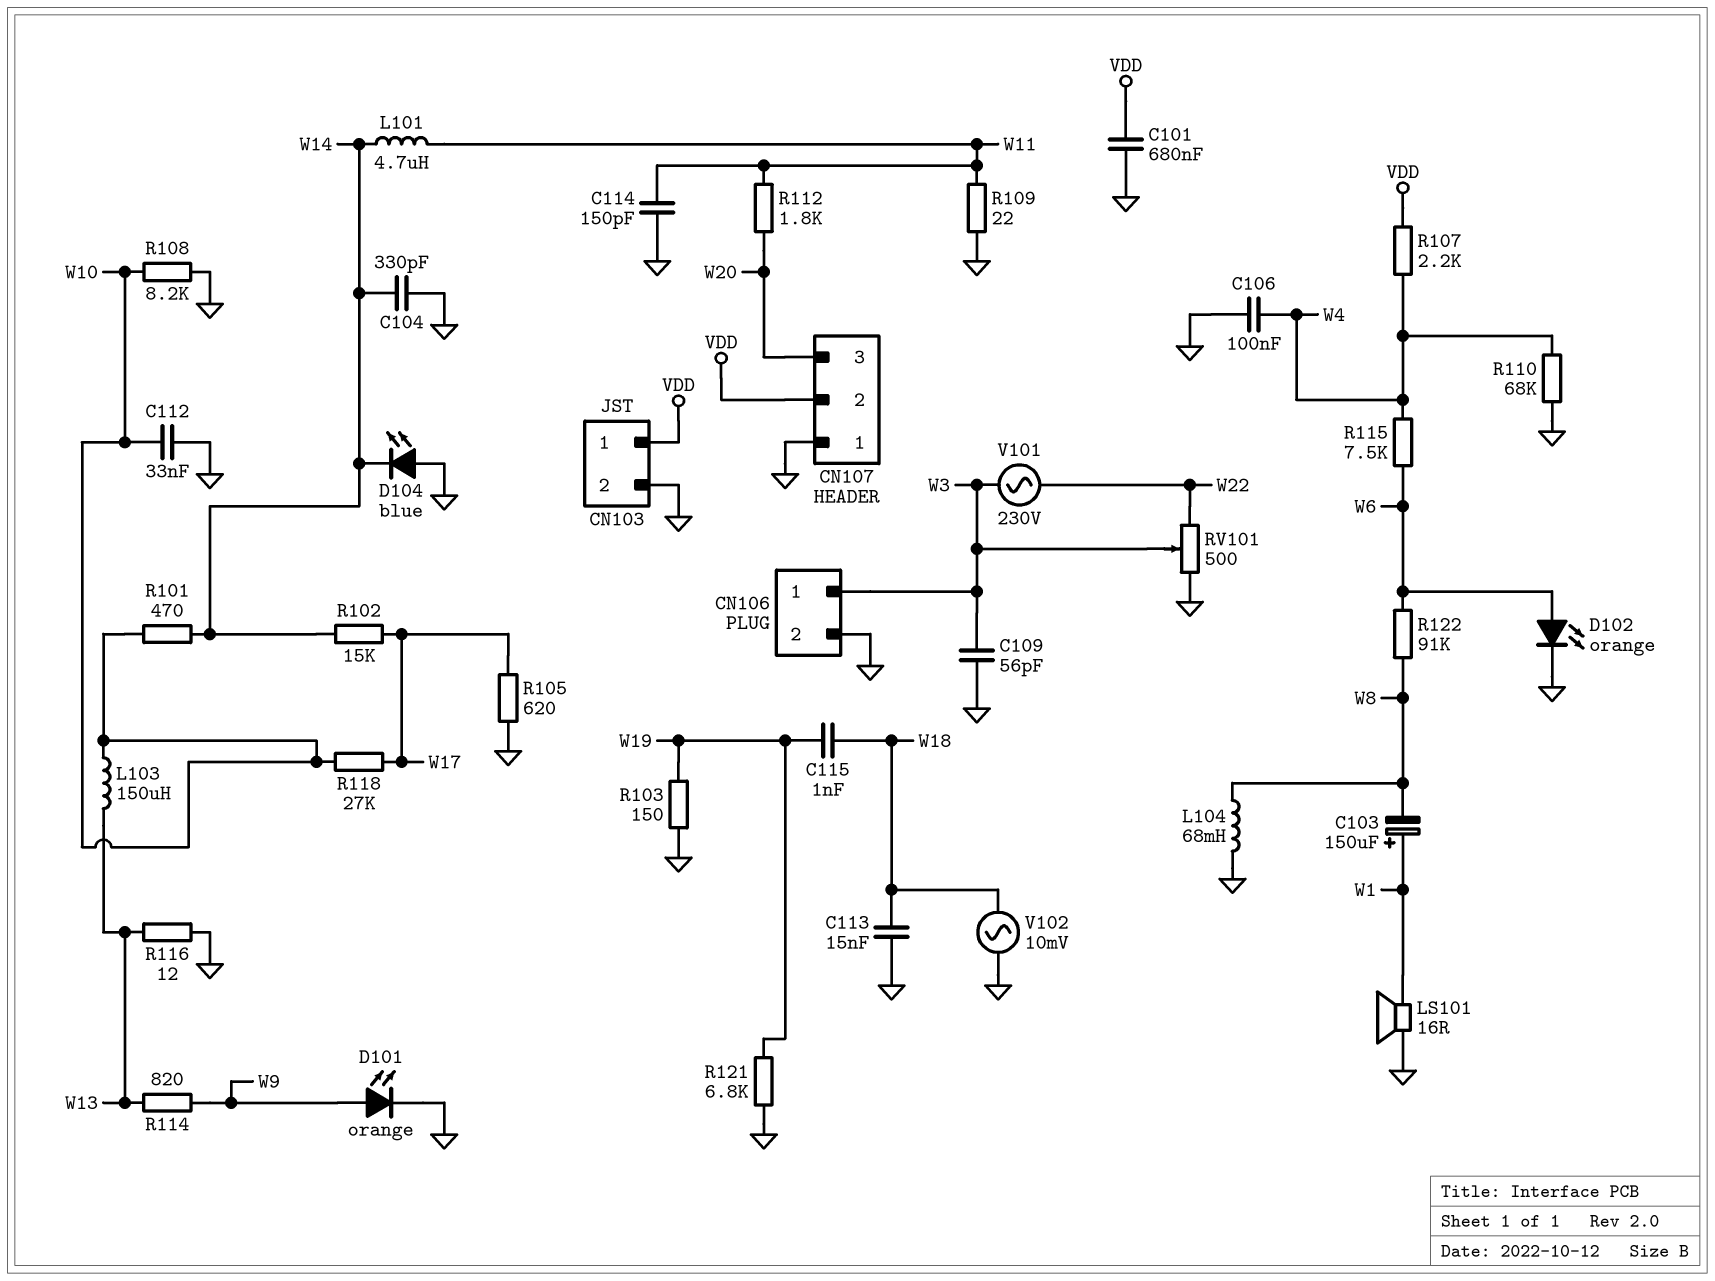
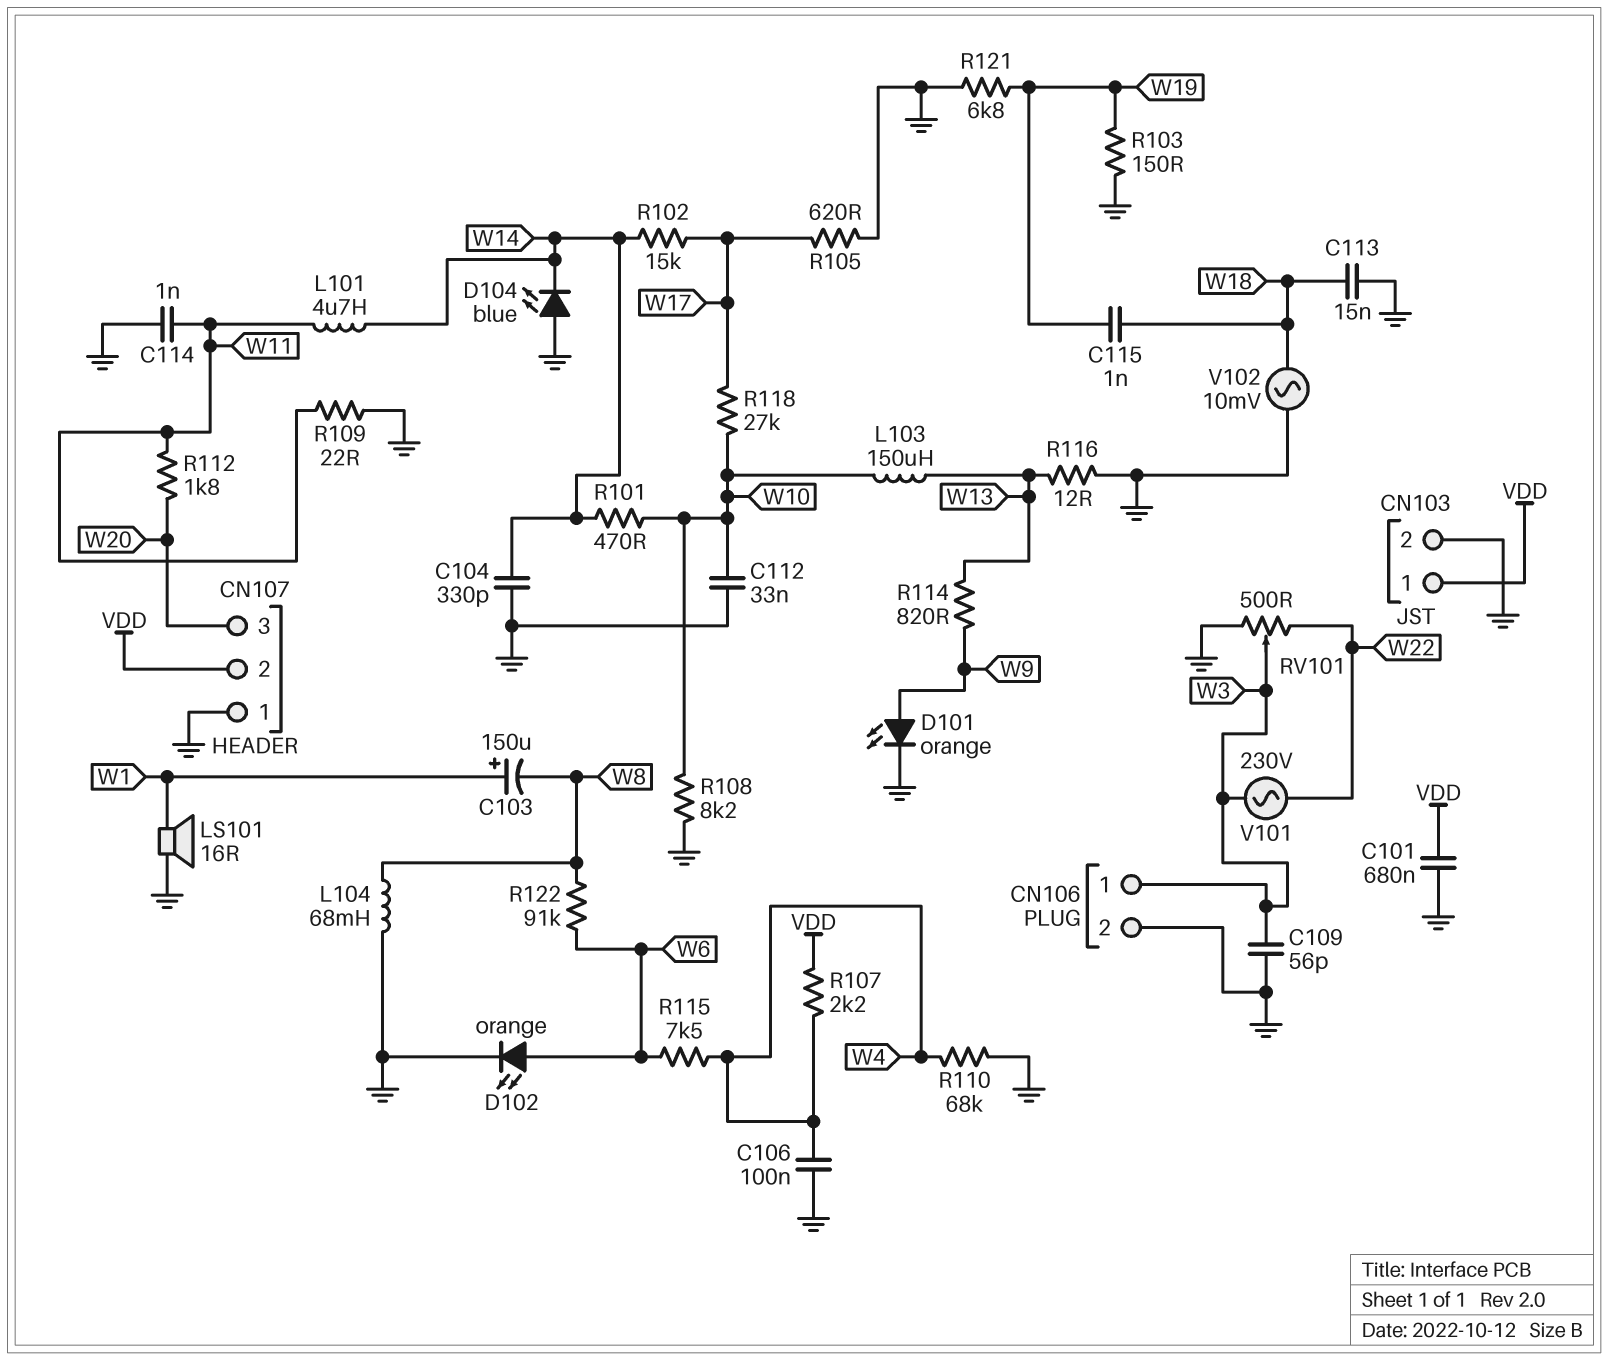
C114: 150pF (GND, W11) -> 1nF (GND, W11)

